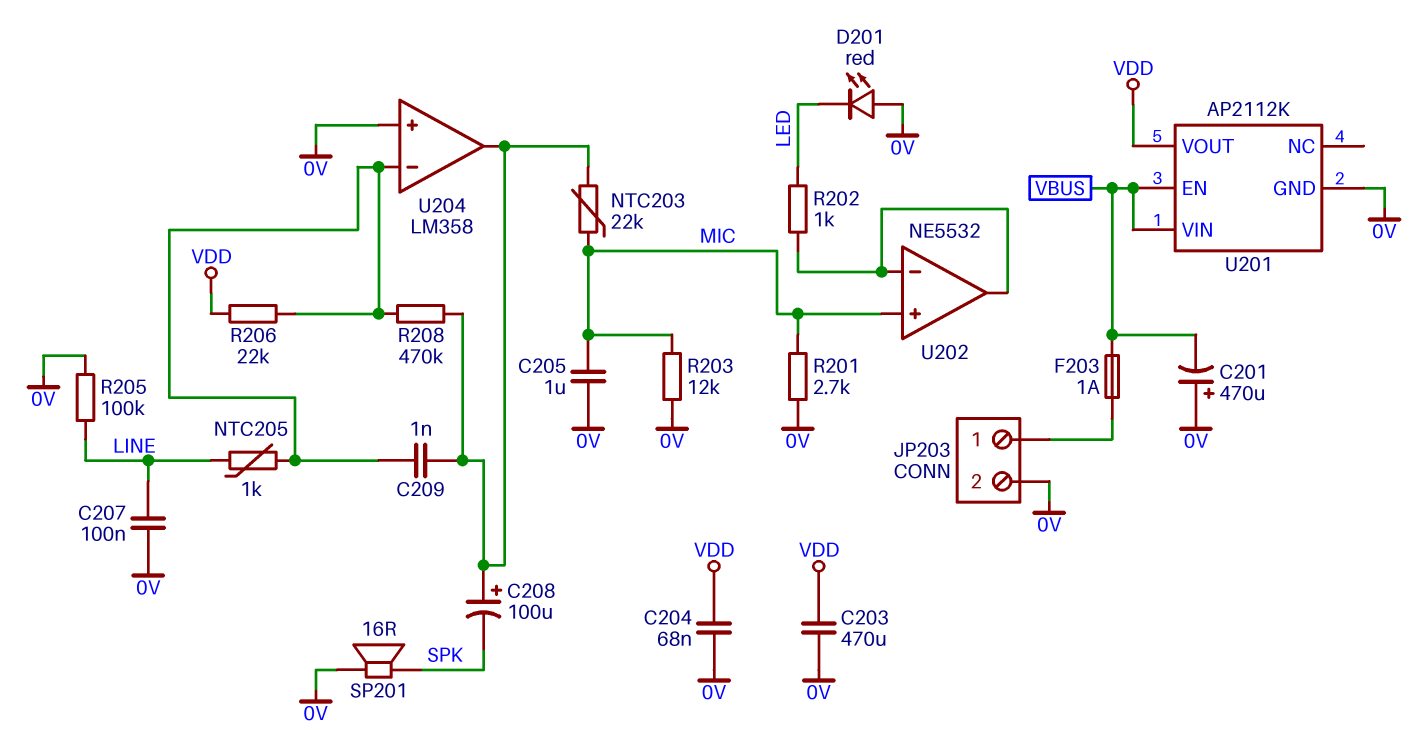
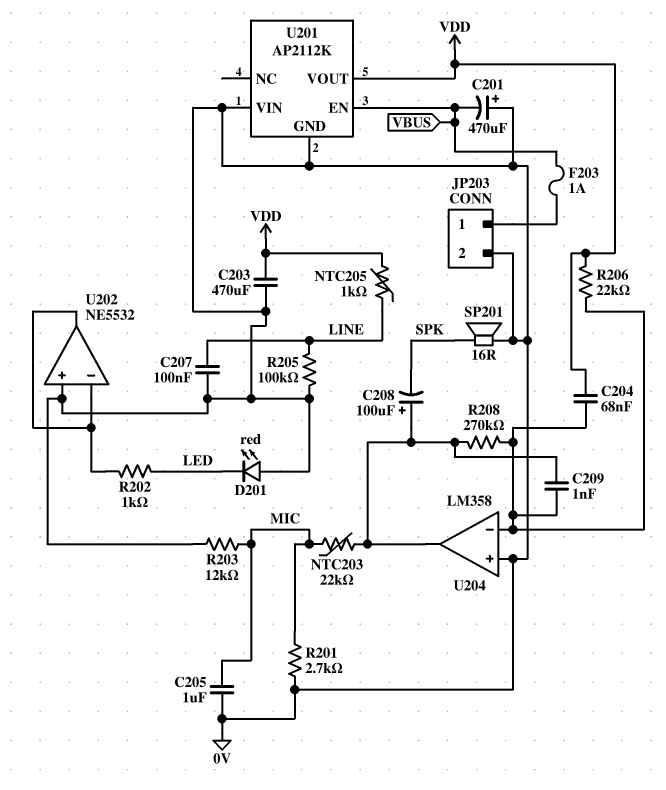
C204: 68nF (0V, VDD) -> 68nF (U204/in-, VDD)
NTC205: 1k (LINE, U204/in-) -> 1k (LINE, VDD)
R208: 470k (U204/in-, U204/out) -> 270k (U204/in-, U204/out)
U201 pin VIN: VBUS -> 0V
U202 pin in+: MIC -> 0V

